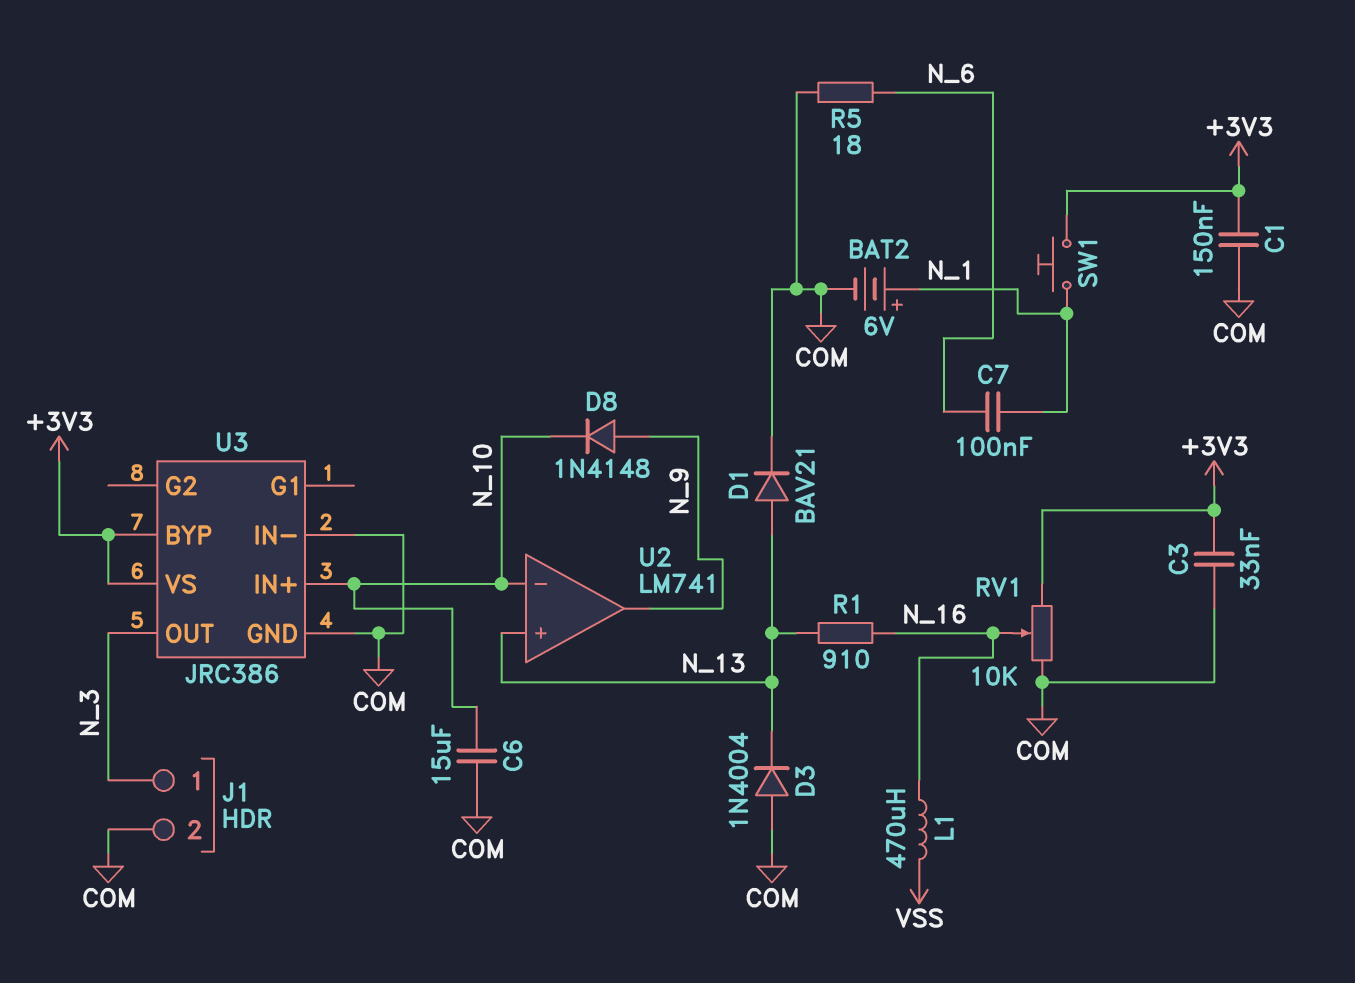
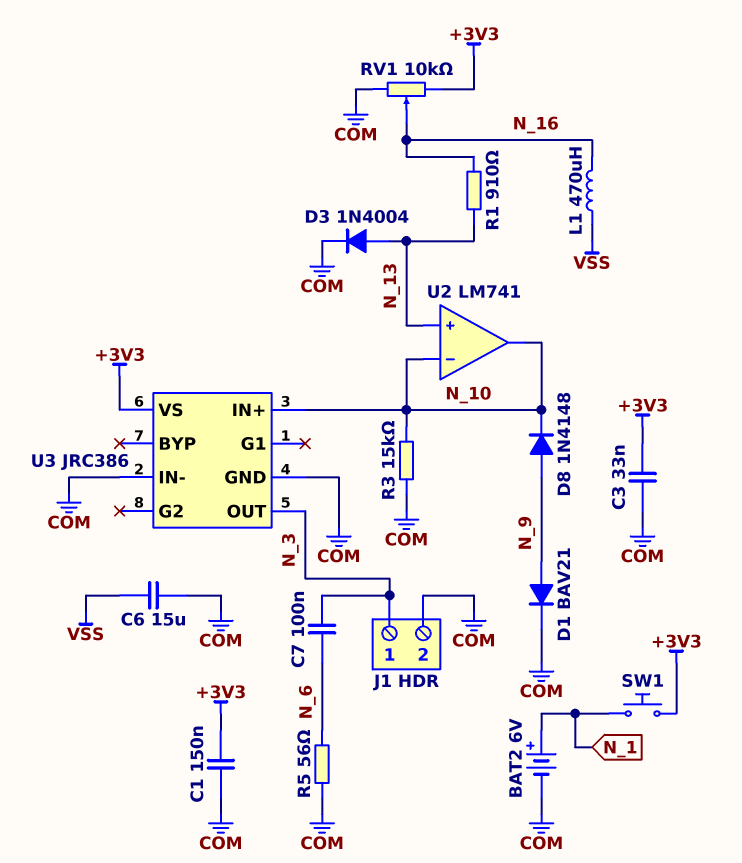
C6: 15uF (COM, N_10) -> 15uF (COM, VSS)
C7: 100nF (N_1, N_6) -> 100nF (N_3, N_6)
D1: diode BAV21 (A N_13, K COM) -> diode BAV21 (A N_9, K COM)
D3: diode 1N4004 (A COM, K N_13) -> diode 1N4004 (A N_13, K COM)
R3: none -> 15k (COM, N_10)
R5: 18 (COM, N_6) -> 56 (COM, N_6)
U2 pin out: N_9 -> N_10
U3 pin BYP: +3V3 -> none

